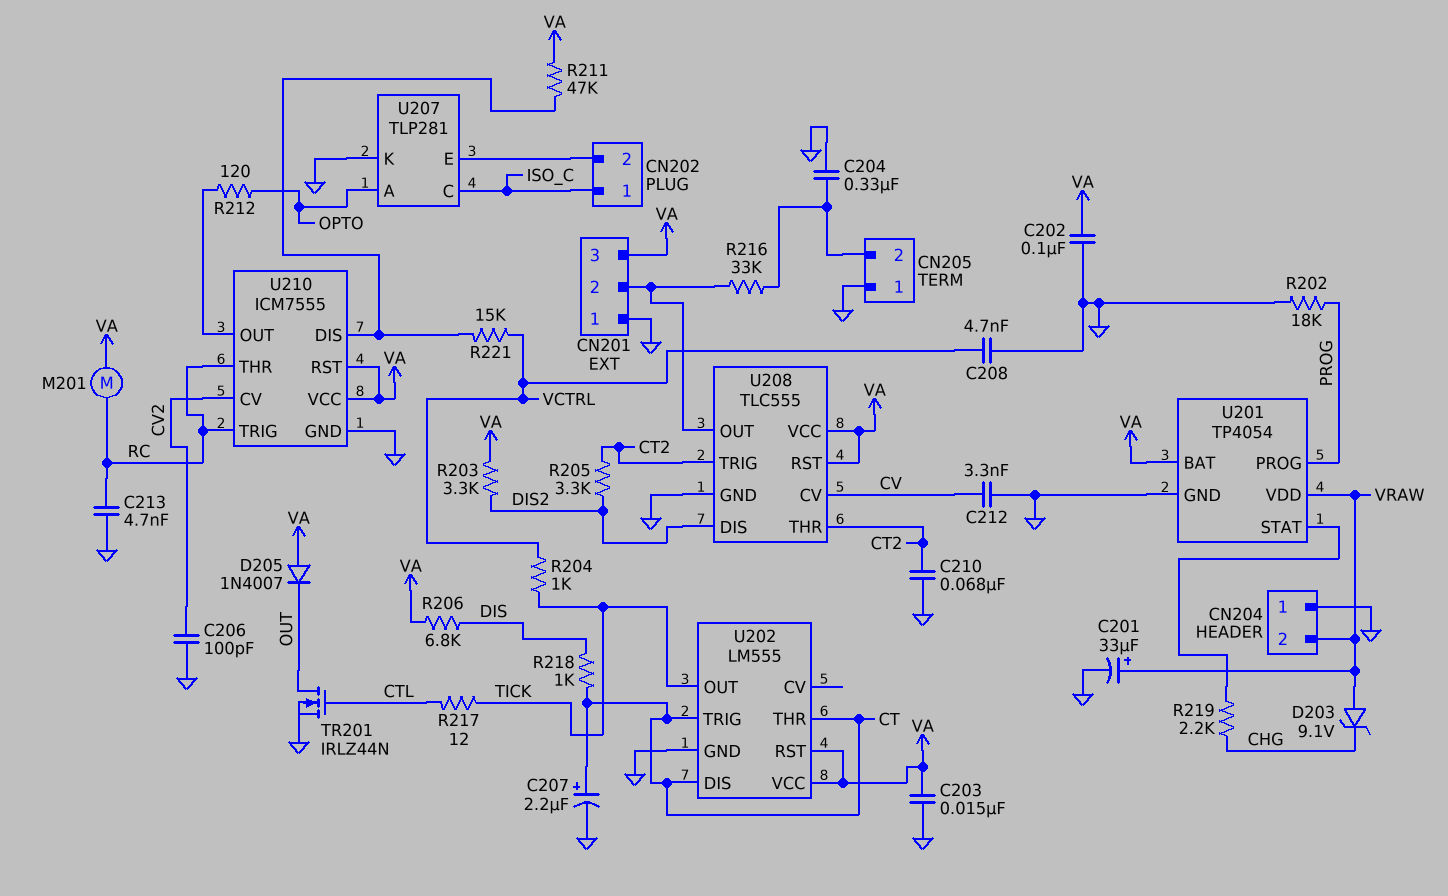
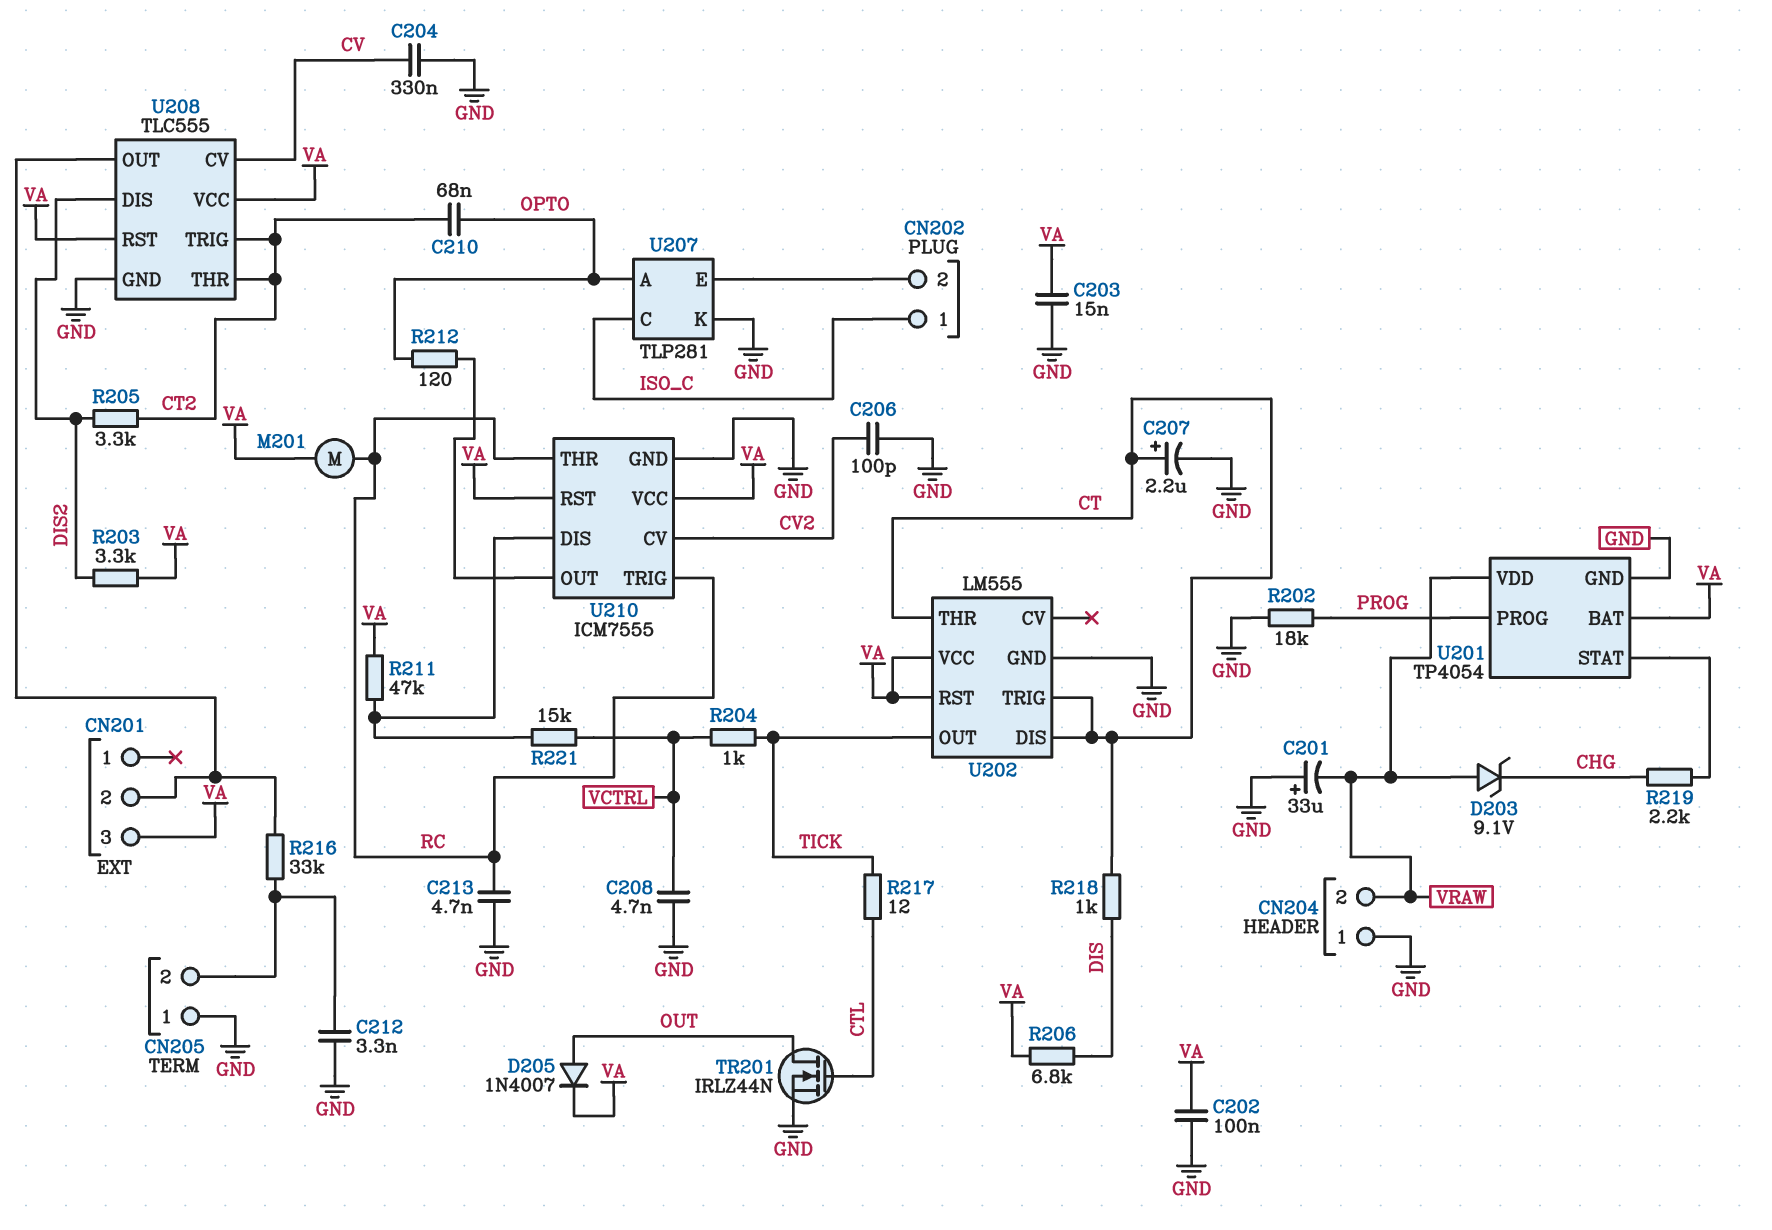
C201: 33uF (plus VRAW, minus GND) -> 33uF (plus GND, minus VRAW)
C204: 330nF (CN205/2, GND) -> 330nF (CV, GND)
C210: 68nF (CT2, GND) -> 68nF (CT2, OPTO)
C212: 3.3nF (CV, GND) -> 3.3nF (CN205/2, GND)
CN201 pin 1: GND -> none
D205: diode 1N4007 (A VA, K OUT) -> diode 1N4007 (A OUT, K VA)

